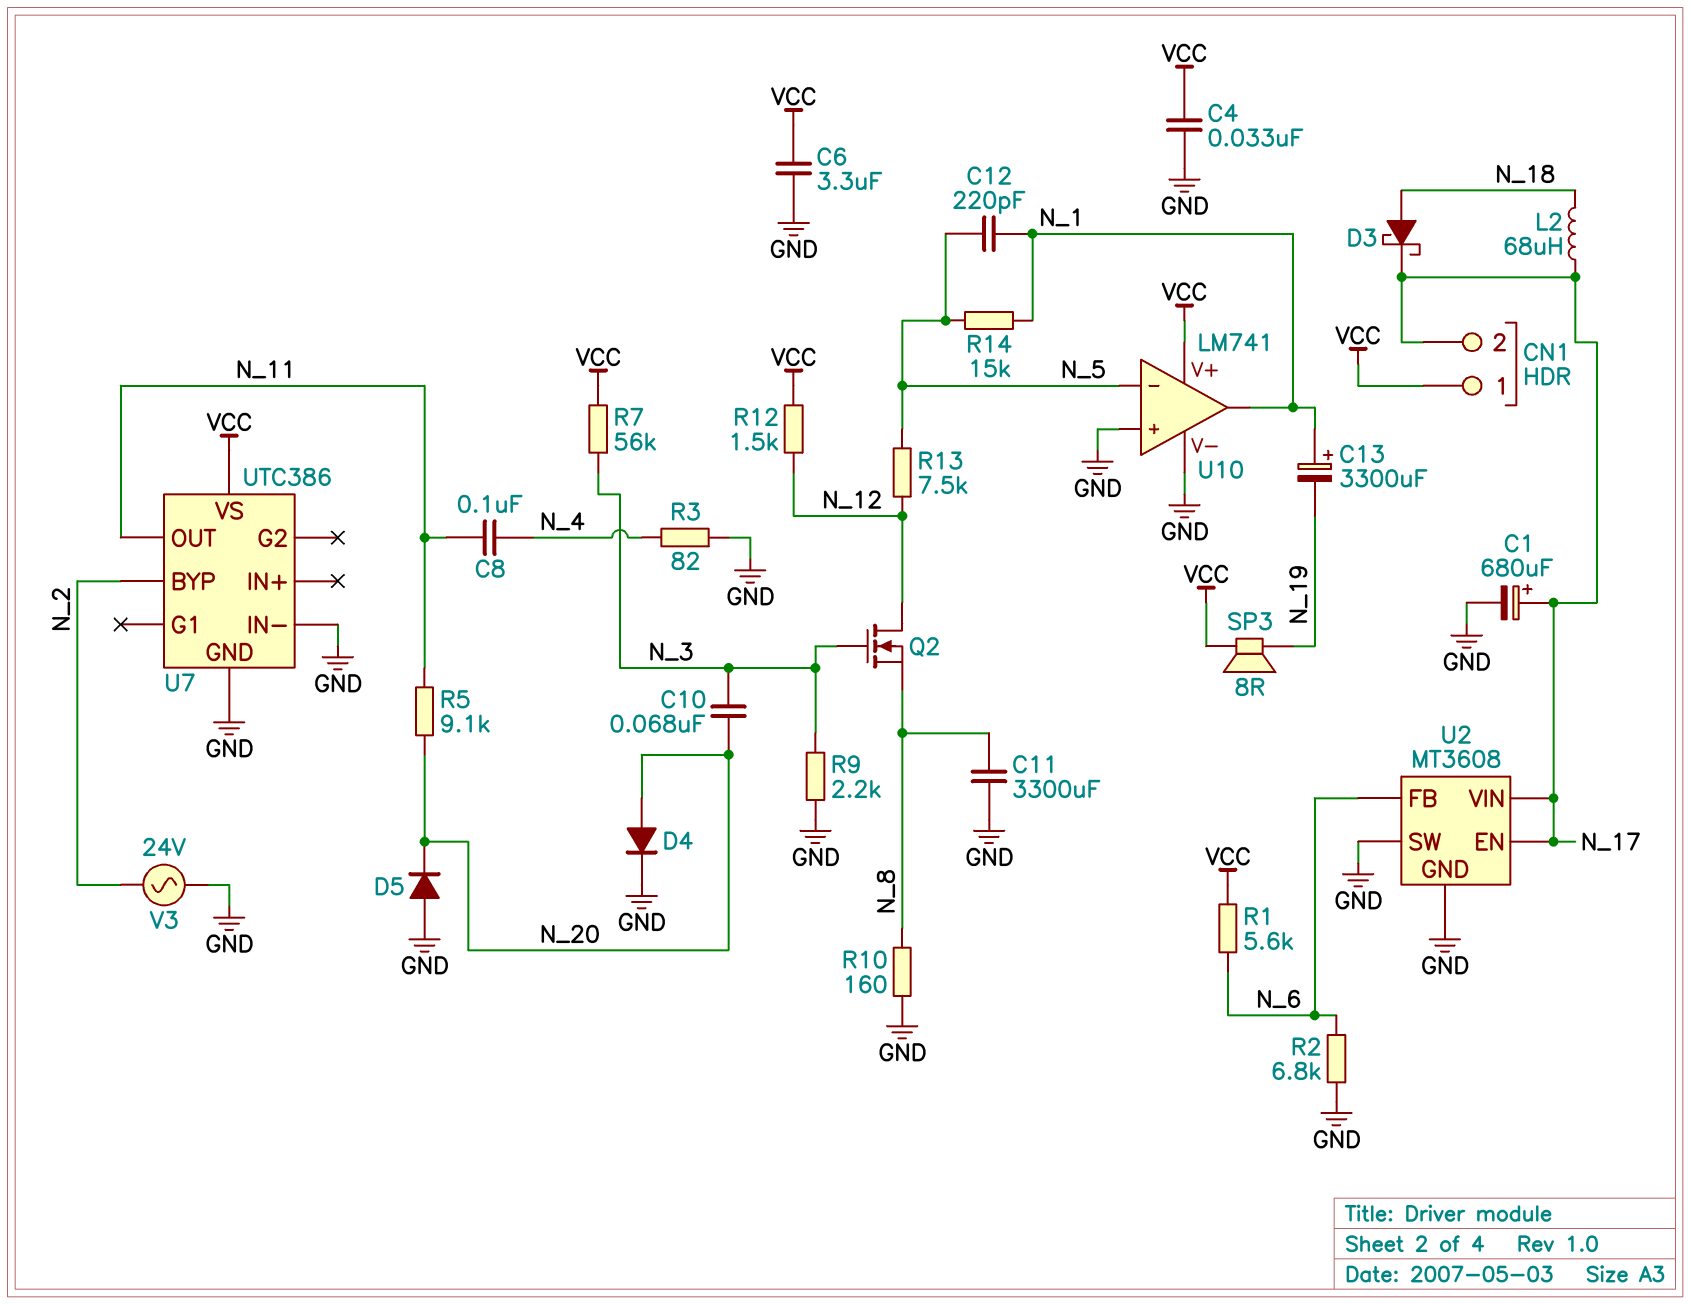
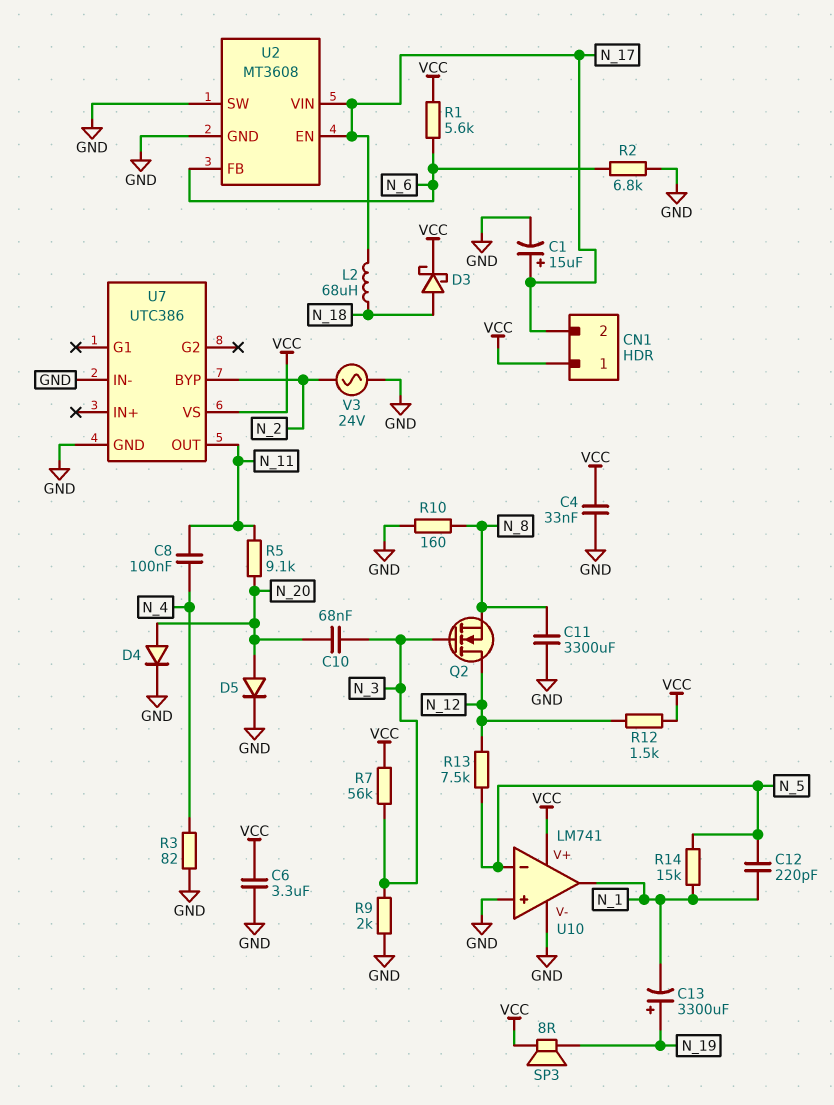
C1: 680uF (plus N_17, minus GND) -> 15uF (plus N_17, minus GND)
C13: 3300uF (plus N_1, minus N_19) -> 3300uF (plus N_19, minus N_1)
D3: schottky (A N_18, K N_17) -> schottky (A N_18, K VCC)
D5: diode (A GND, K N_20) -> diode (A N_20, K GND)
R9: 2.2k (GND, N_3) -> 2k (GND, N_3)

